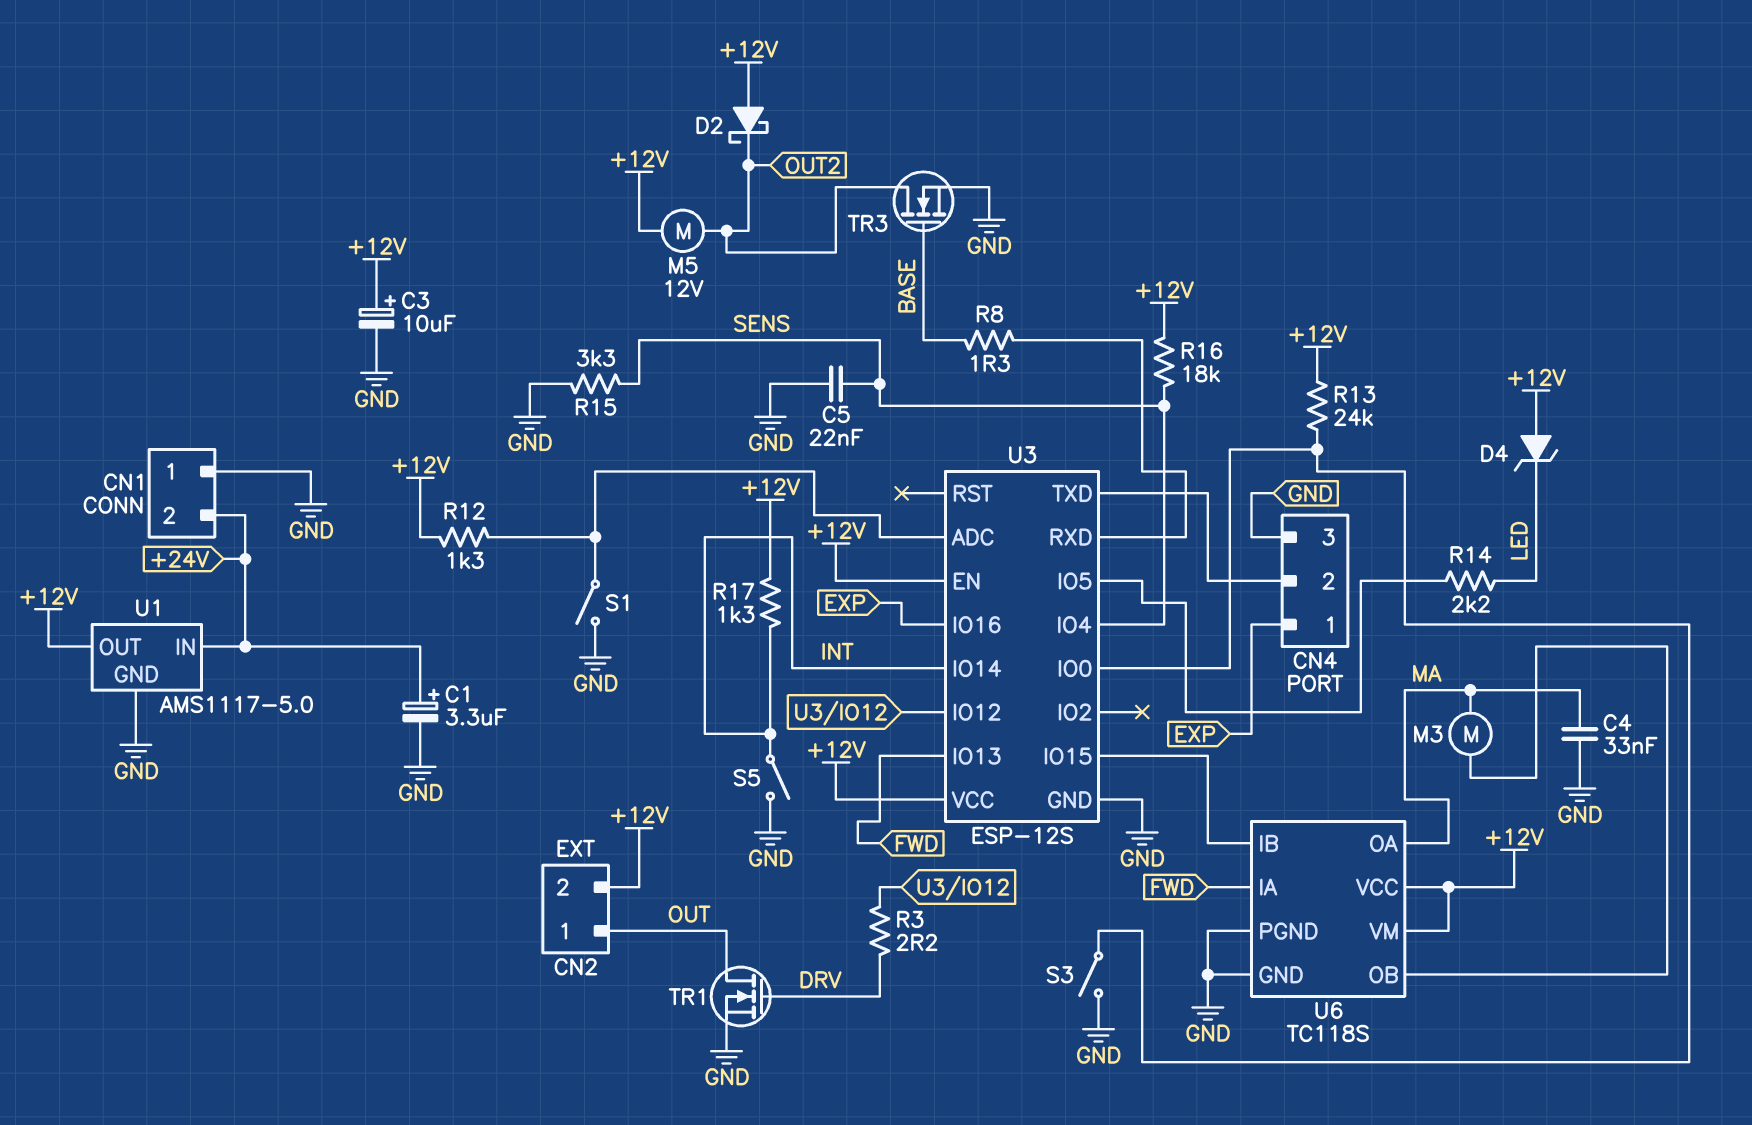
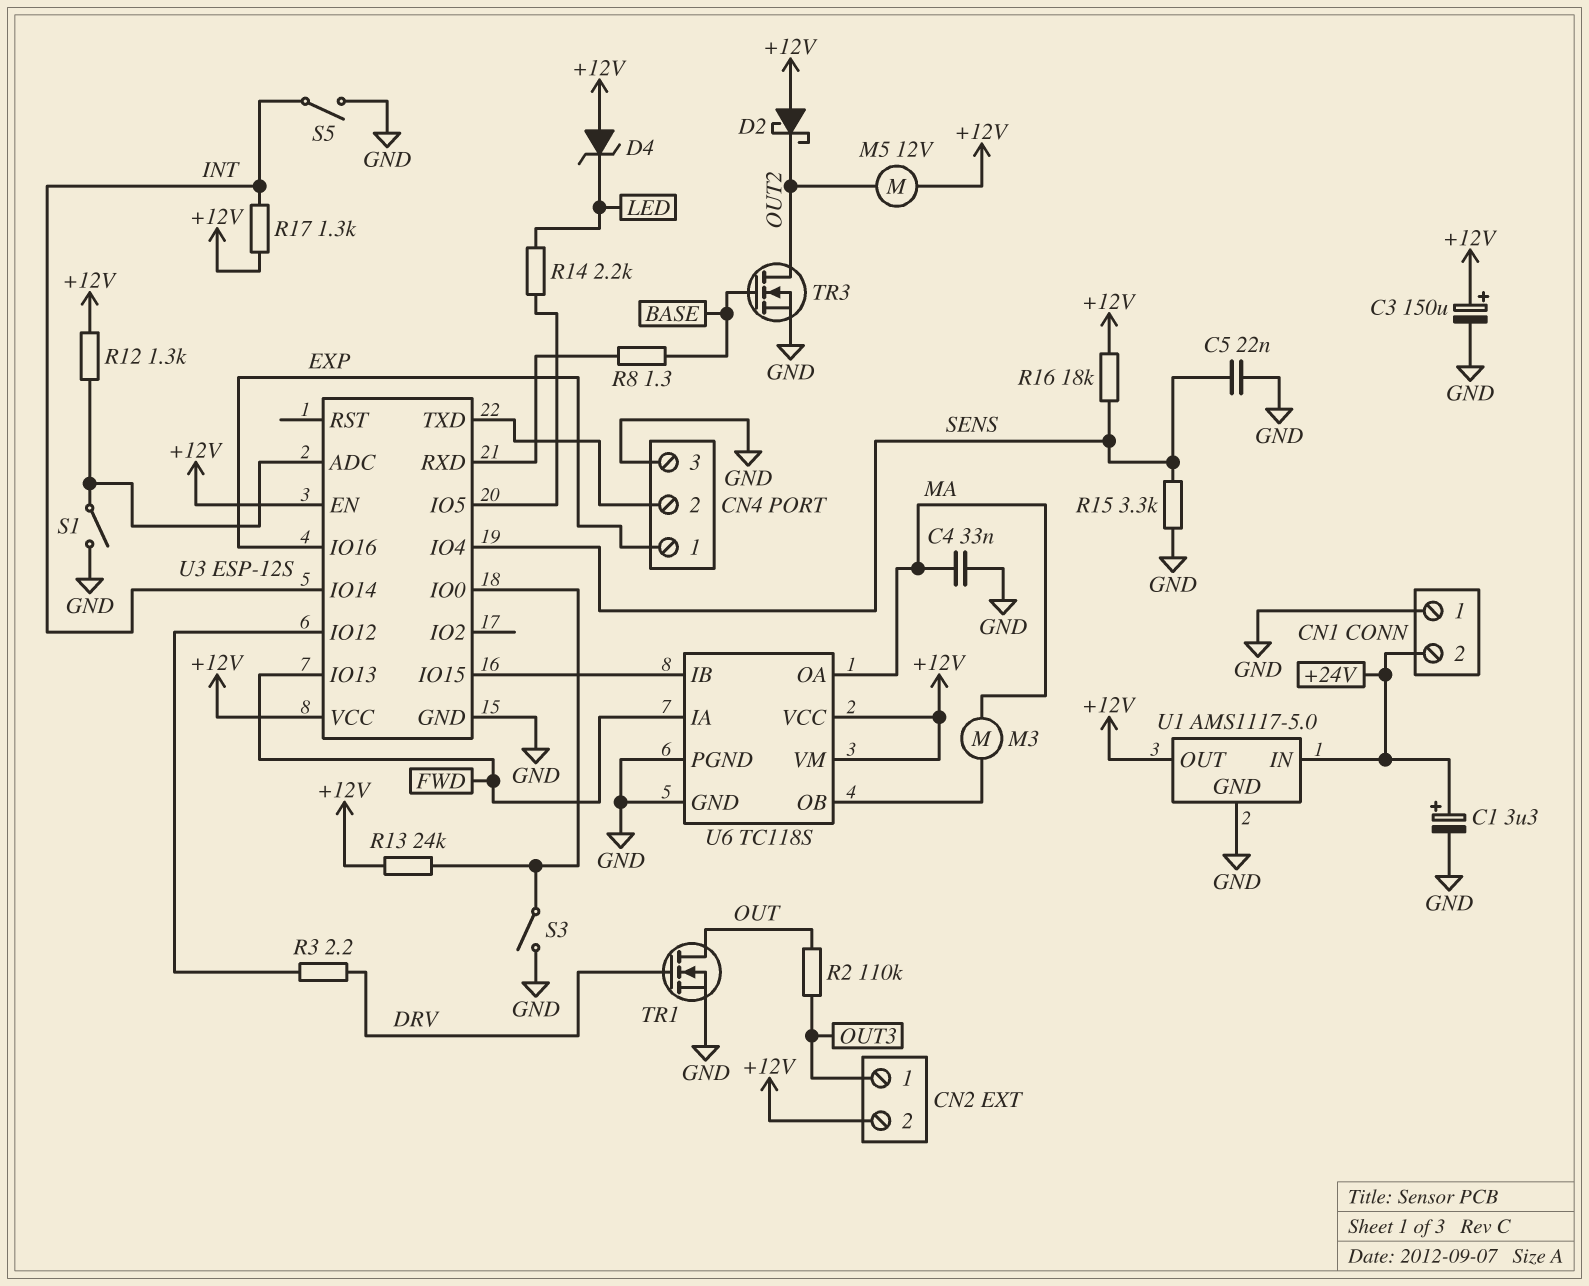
C3: 10uF (plus +12V, minus GND) -> 150uF (plus +12V, minus GND)
CN2 pin 1: OUT -> OUT3
R2: none -> 110k (OUT, OUT3)

